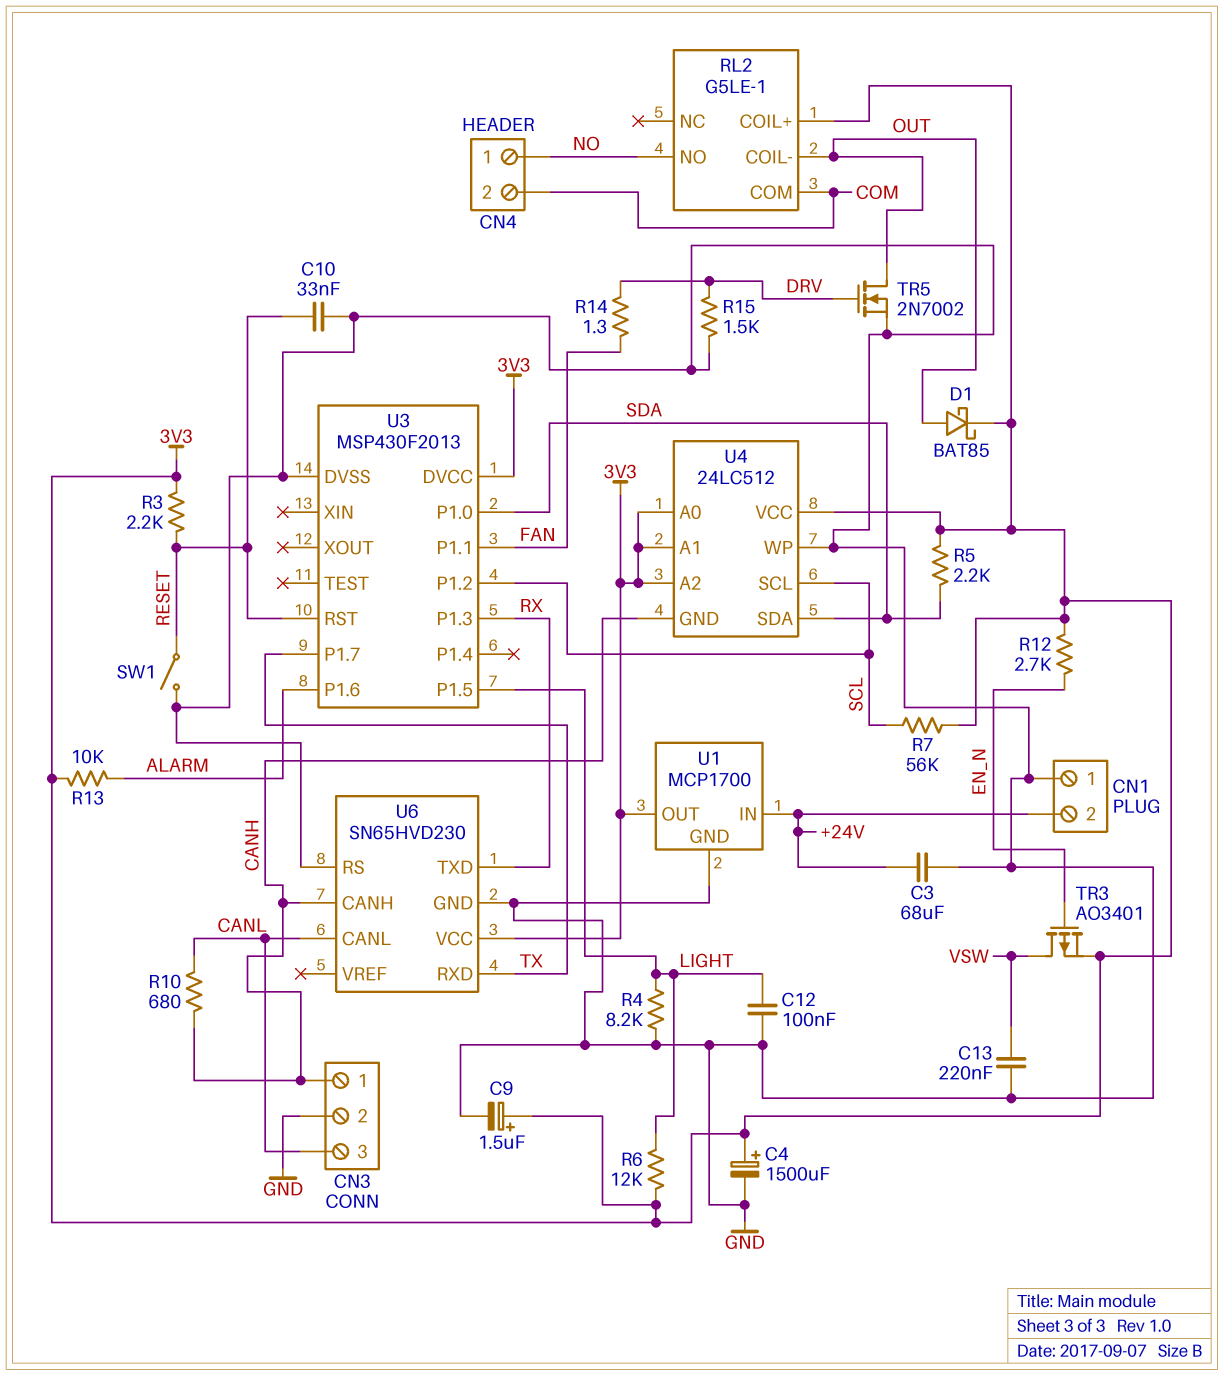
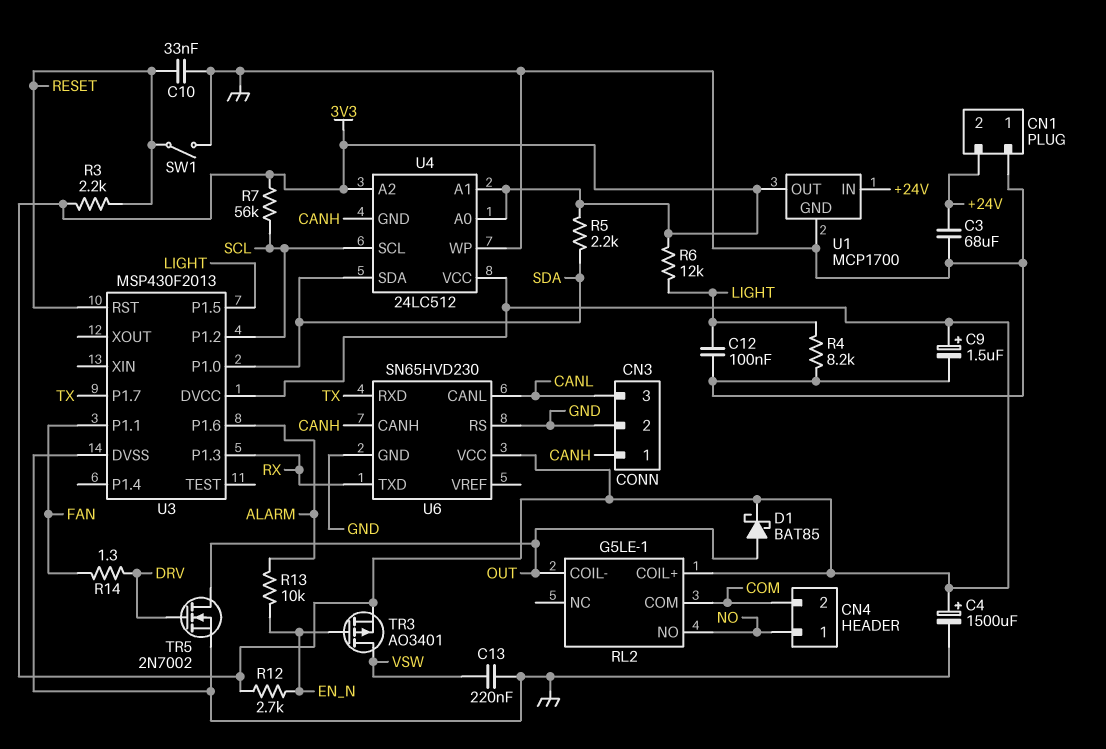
R10: 680 (CANH, CANL) -> none
R13: 10k (3V3, ALARM) -> 10k (ALARM, EN_N)
R15: 1.5k (DRV, GND) -> none

